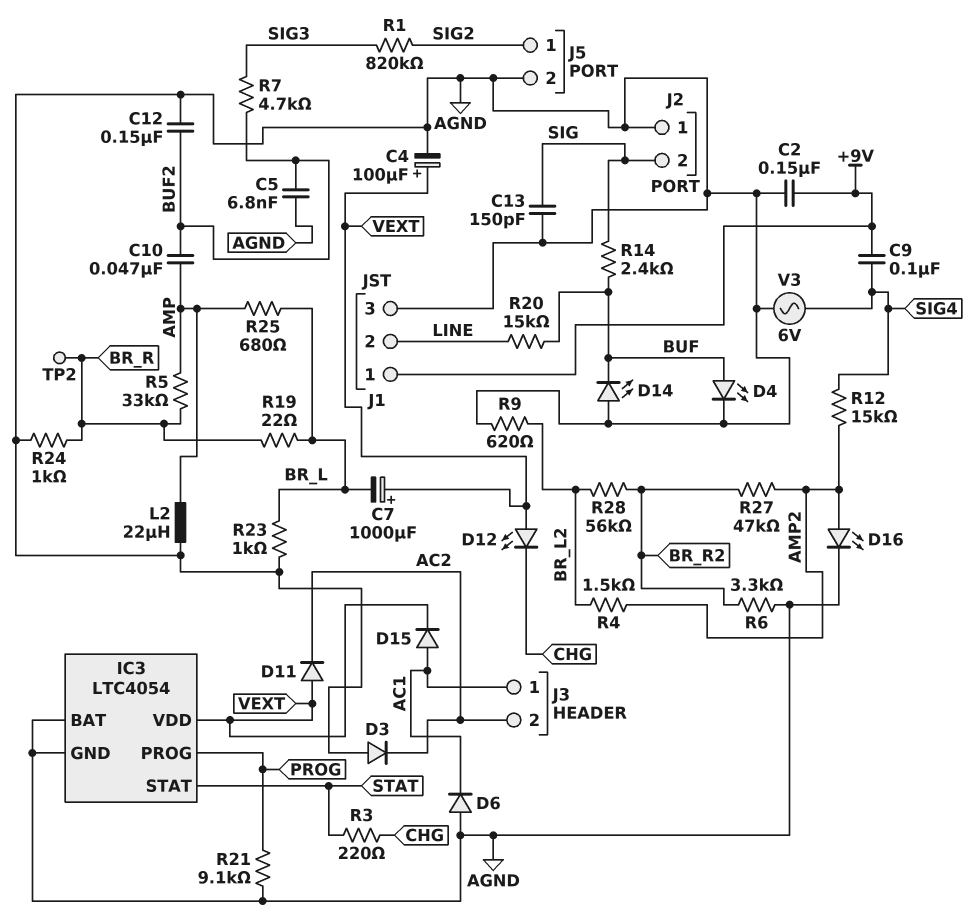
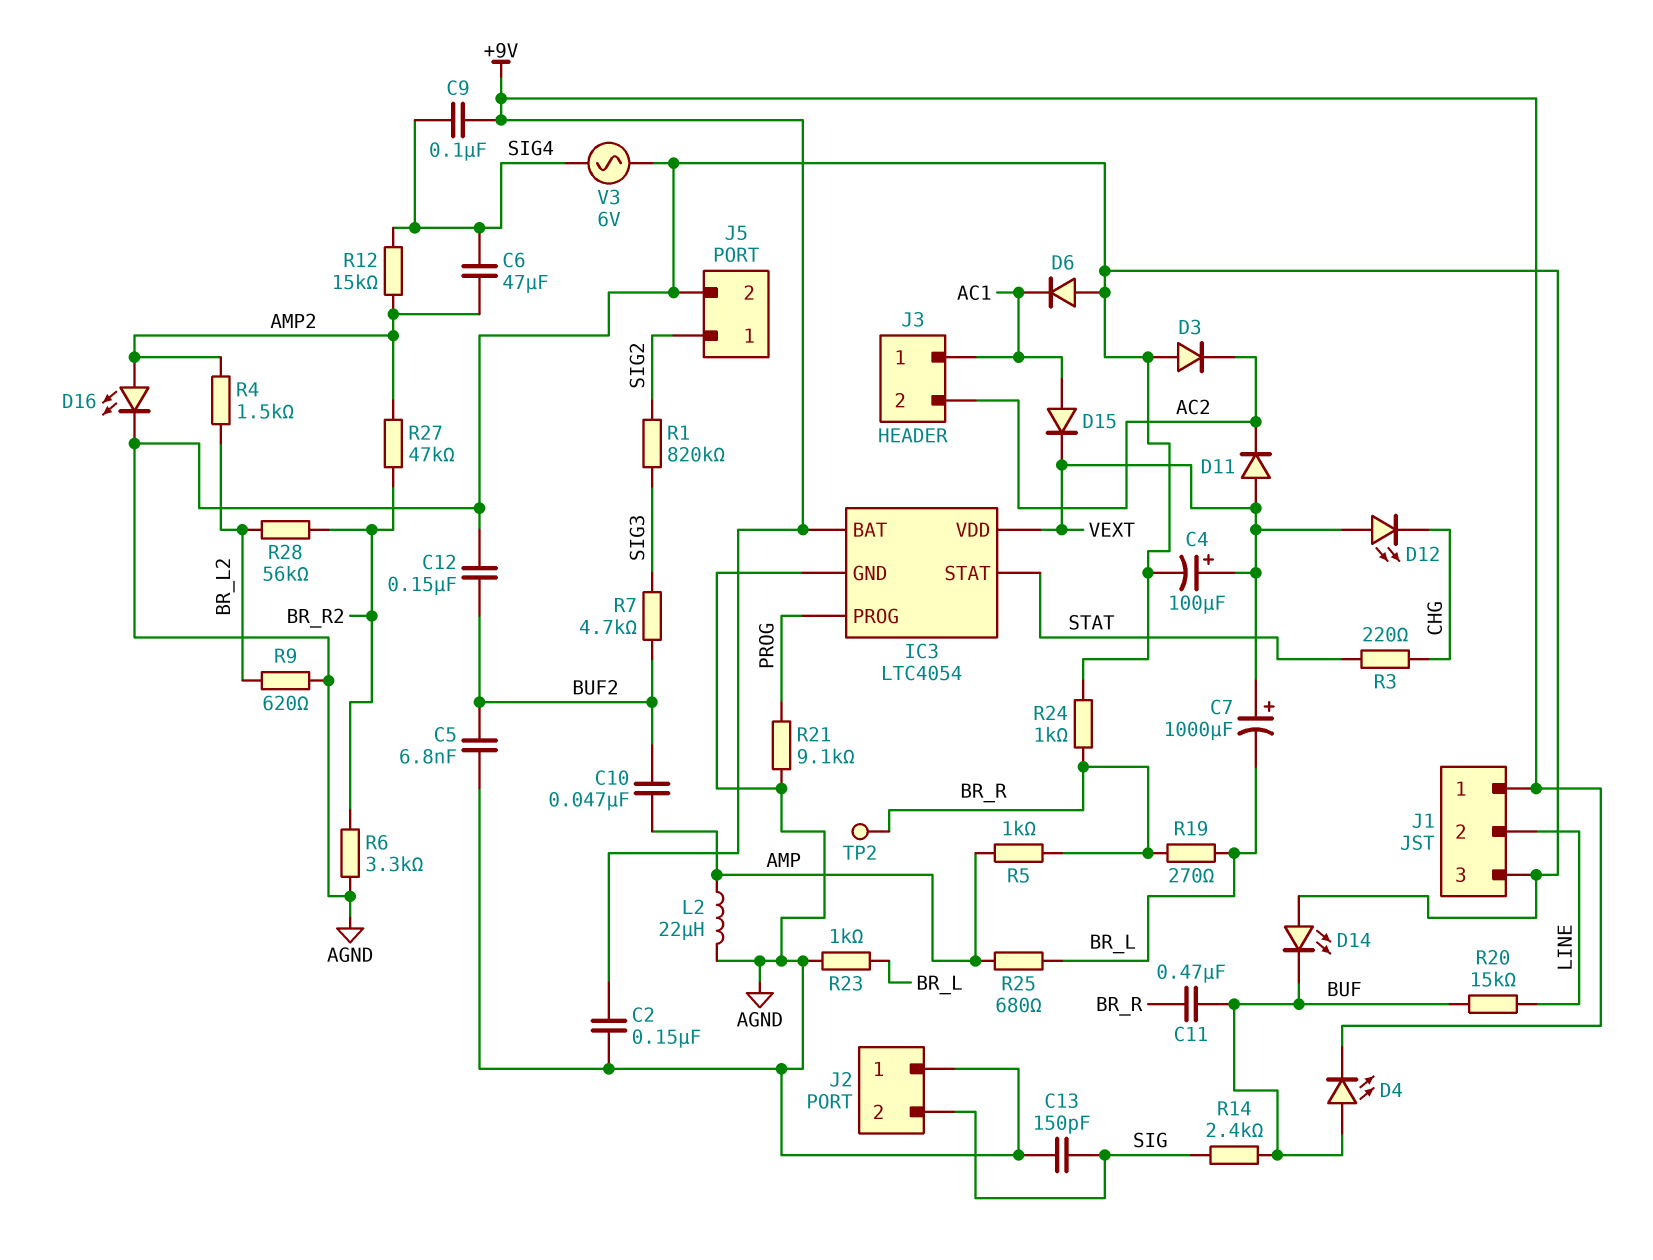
C6: none -> 47uF (AMP2, SIG4)
C11: none -> 470nF (BR_R, BUF)
D4: LED (A BUF, K AGND) -> LED (A BUF, K +9V)
IC3 pin BAT: AGND -> +9V
R5: 33k (AMP, BR_R) -> 1k (AMP, BR_R)
R19: 22 (BR_L, BR_R) -> 270 (BR_L, BR_R)

